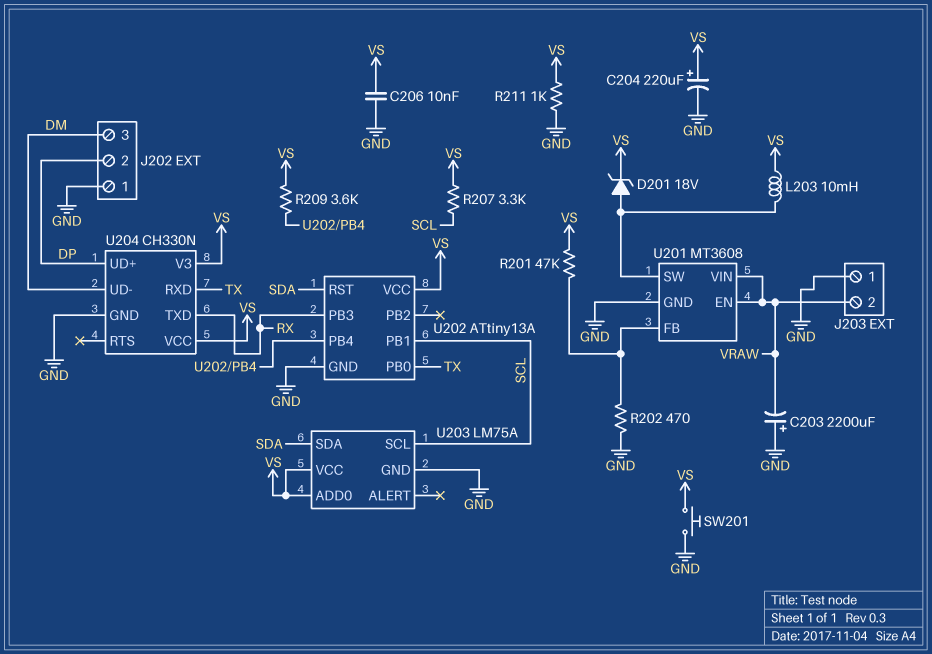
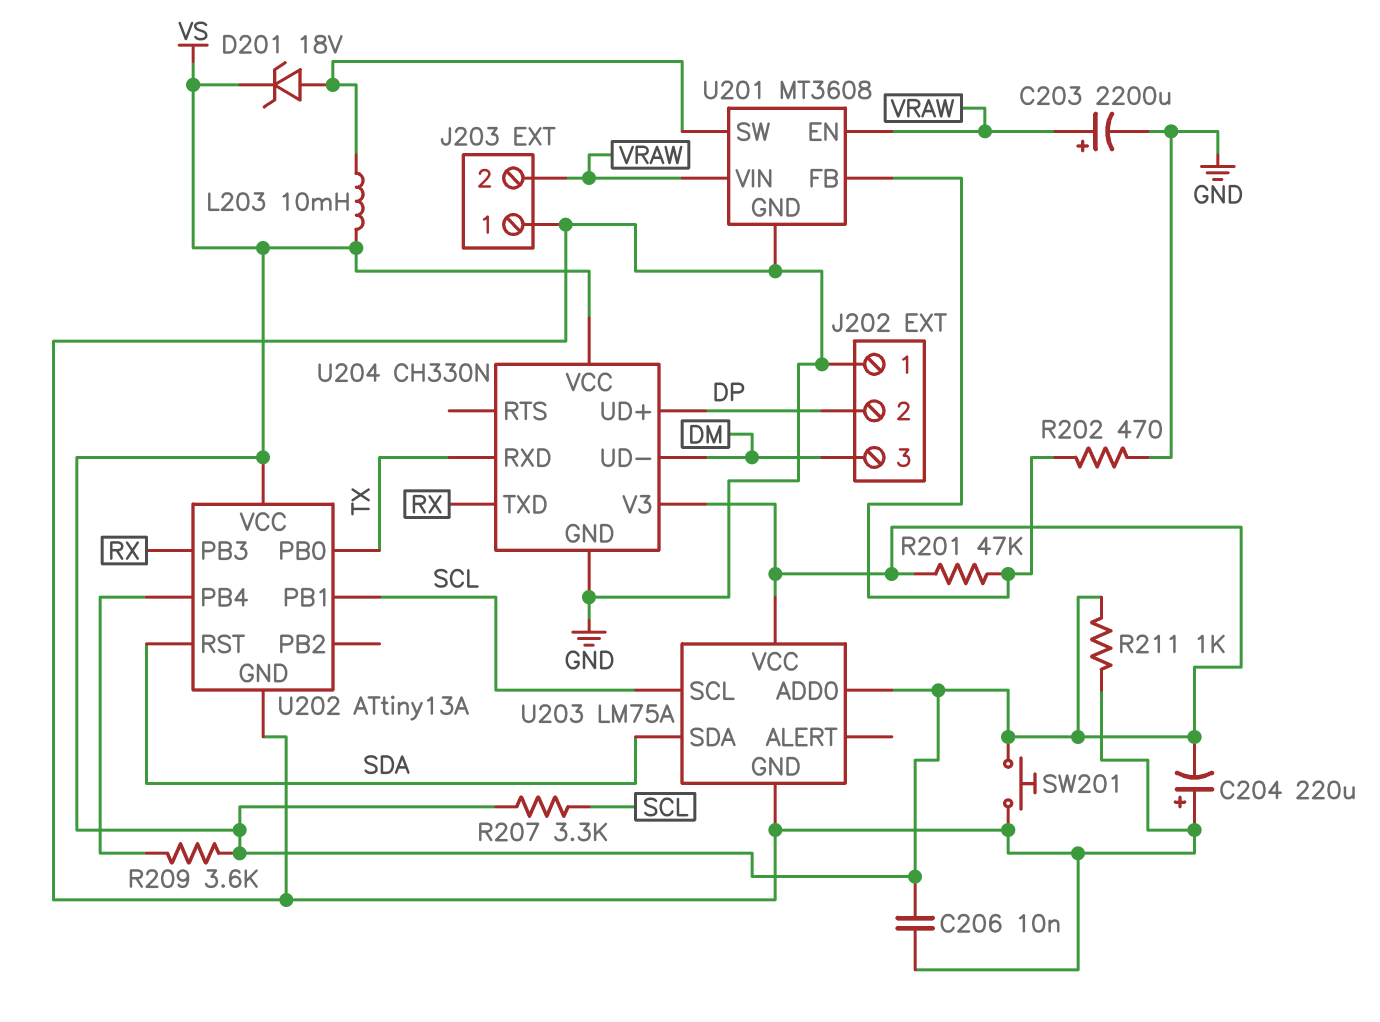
C203: 2200uF (plus GND, minus VRAW) -> 2200uF (plus VRAW, minus GND)
C204: 220uF (plus VS, minus GND) -> 220uF (plus GND, minus VS)

